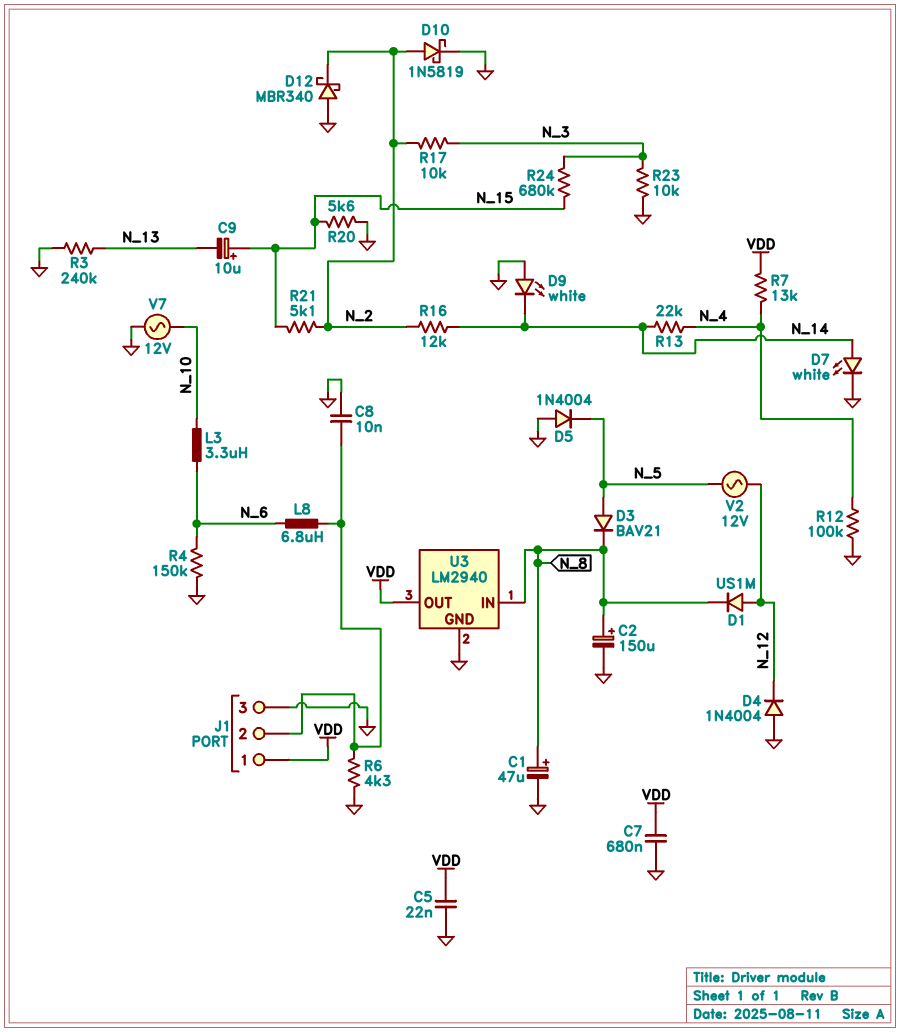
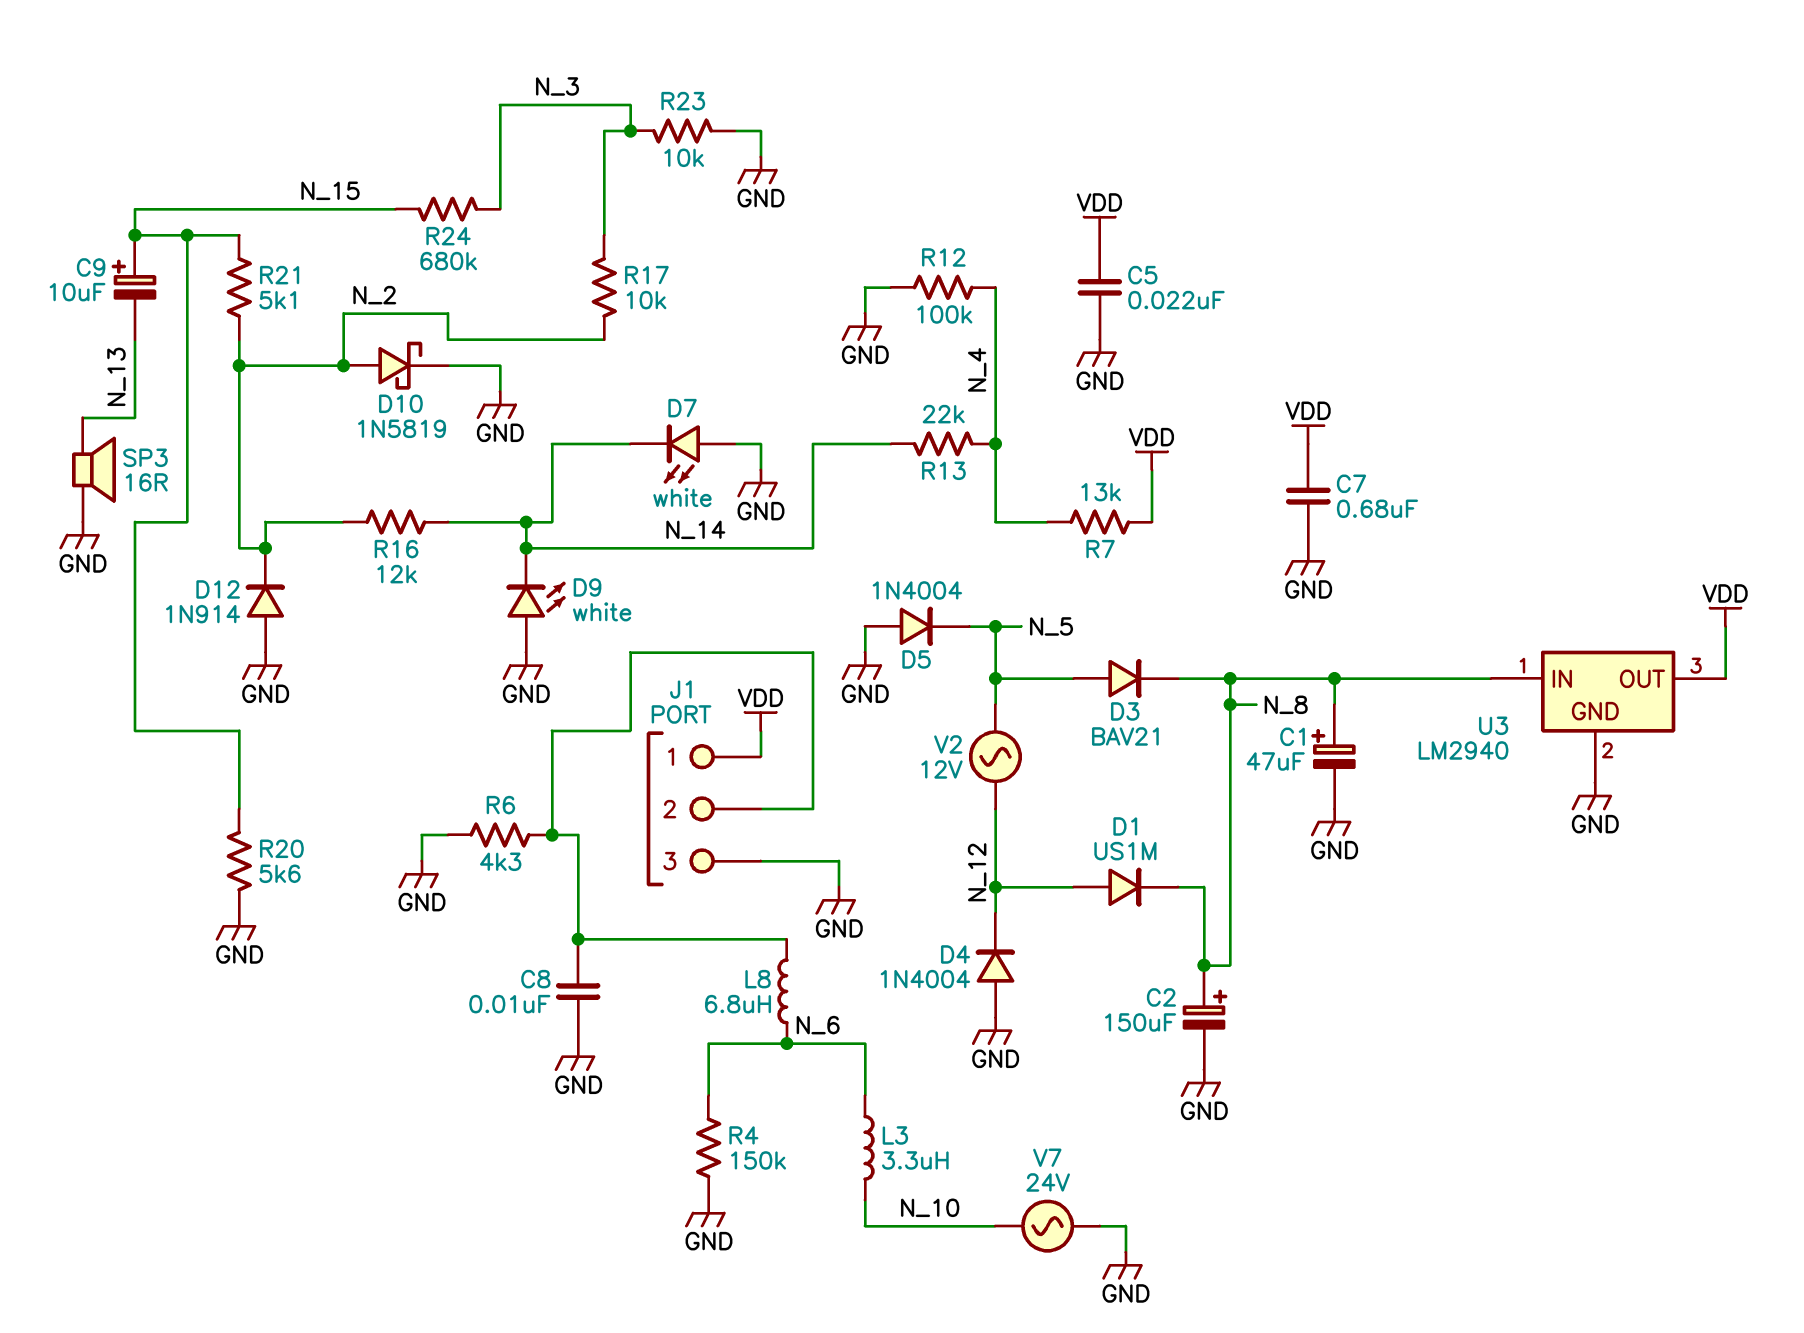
D7: LED white (A N_14, K GND) -> LED white (A GND, K N_14)
D12: schottky MBR340 (A GND, K N_2) -> diode 1N914 (A GND, K N_2)
R3: 240k (GND, N_13) -> none
SP3: none -> speaker 16R (GND, N_13)
V7: AC 12V (GND, N_10) -> AC 24V (GND, N_10)

